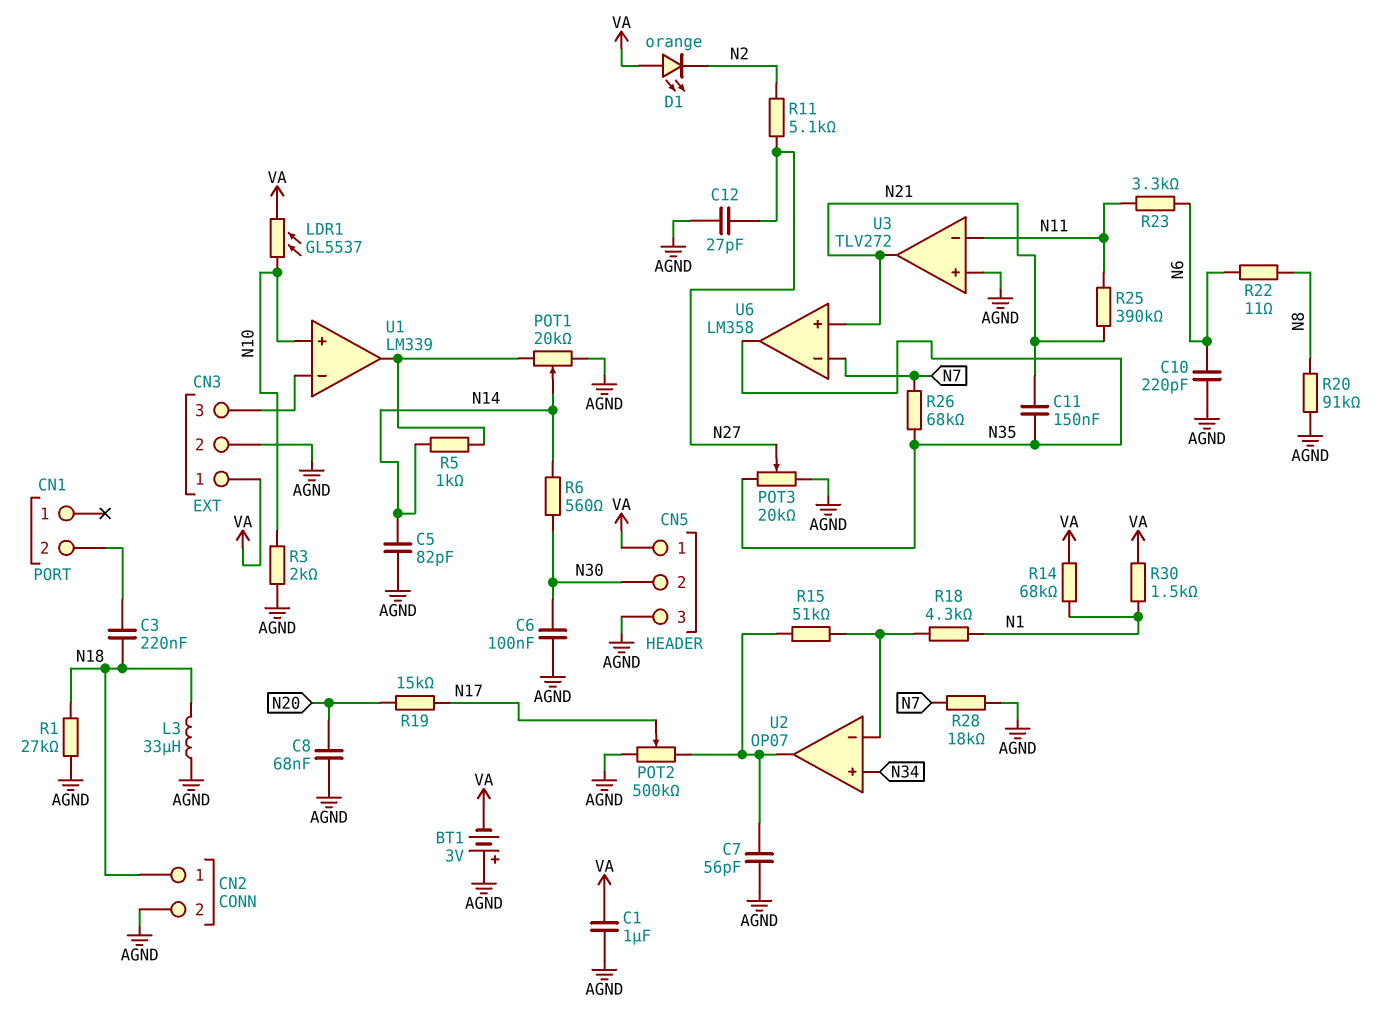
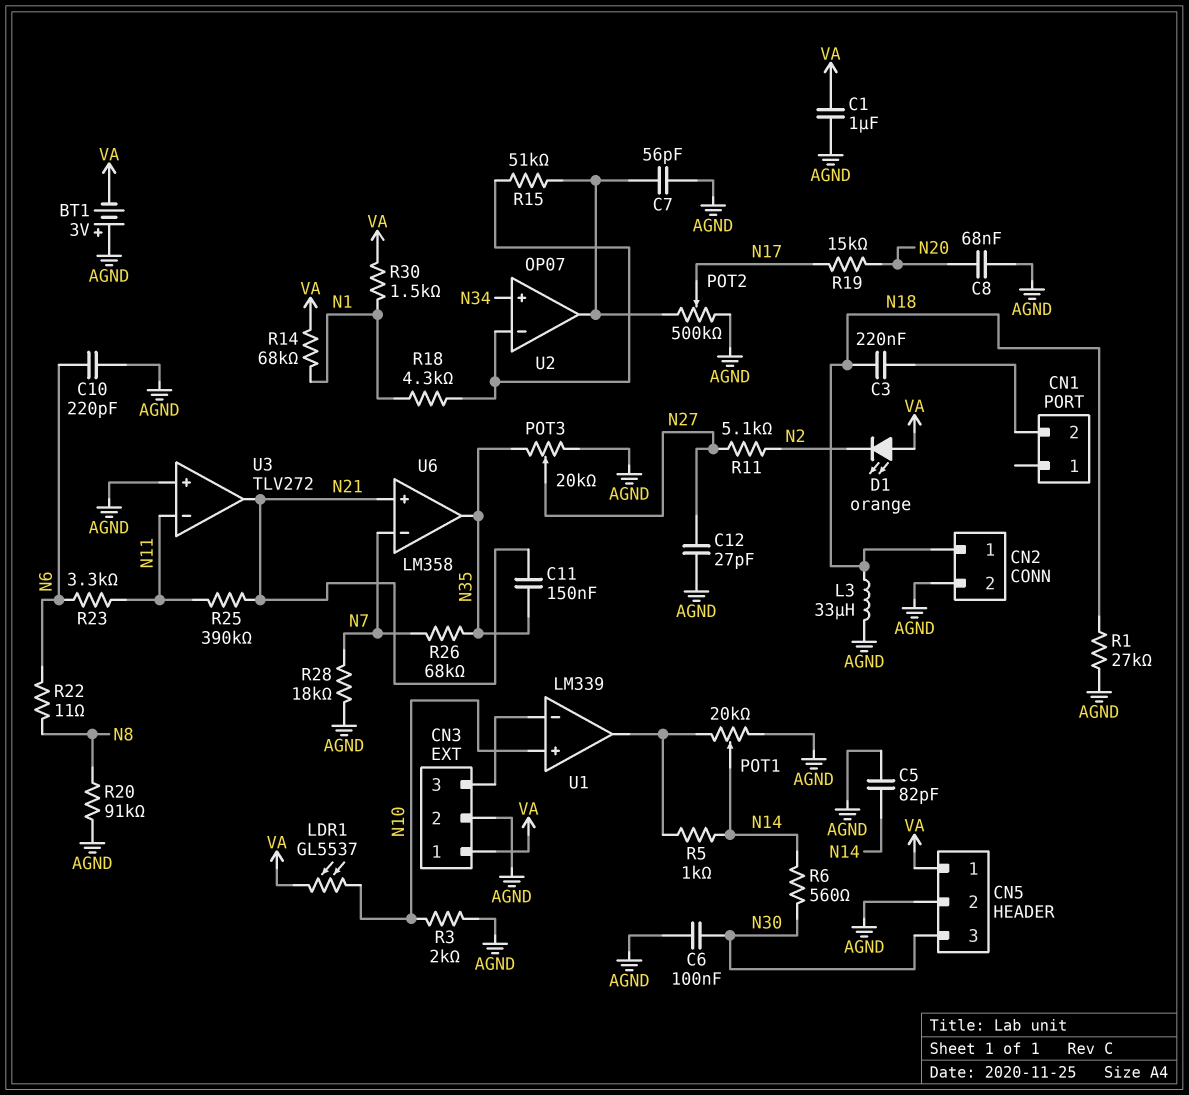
CN5 pin 2: N30 -> AGND
CN5 pin 3: AGND -> N30

